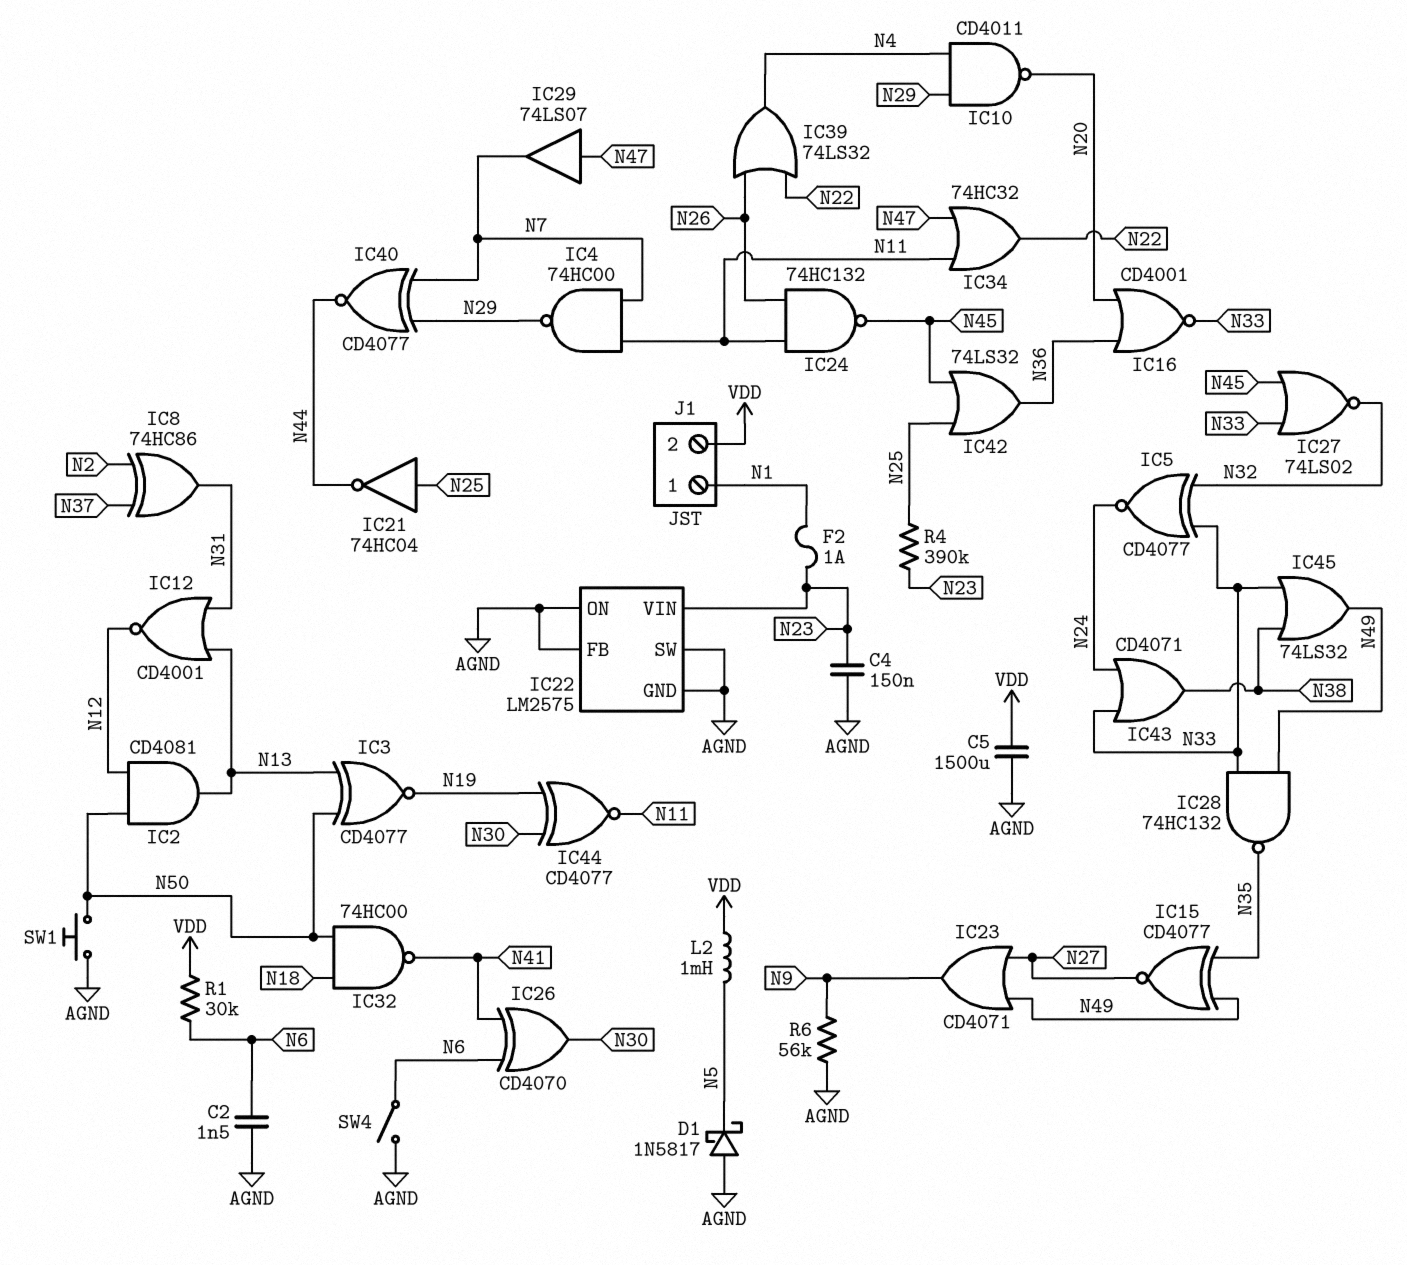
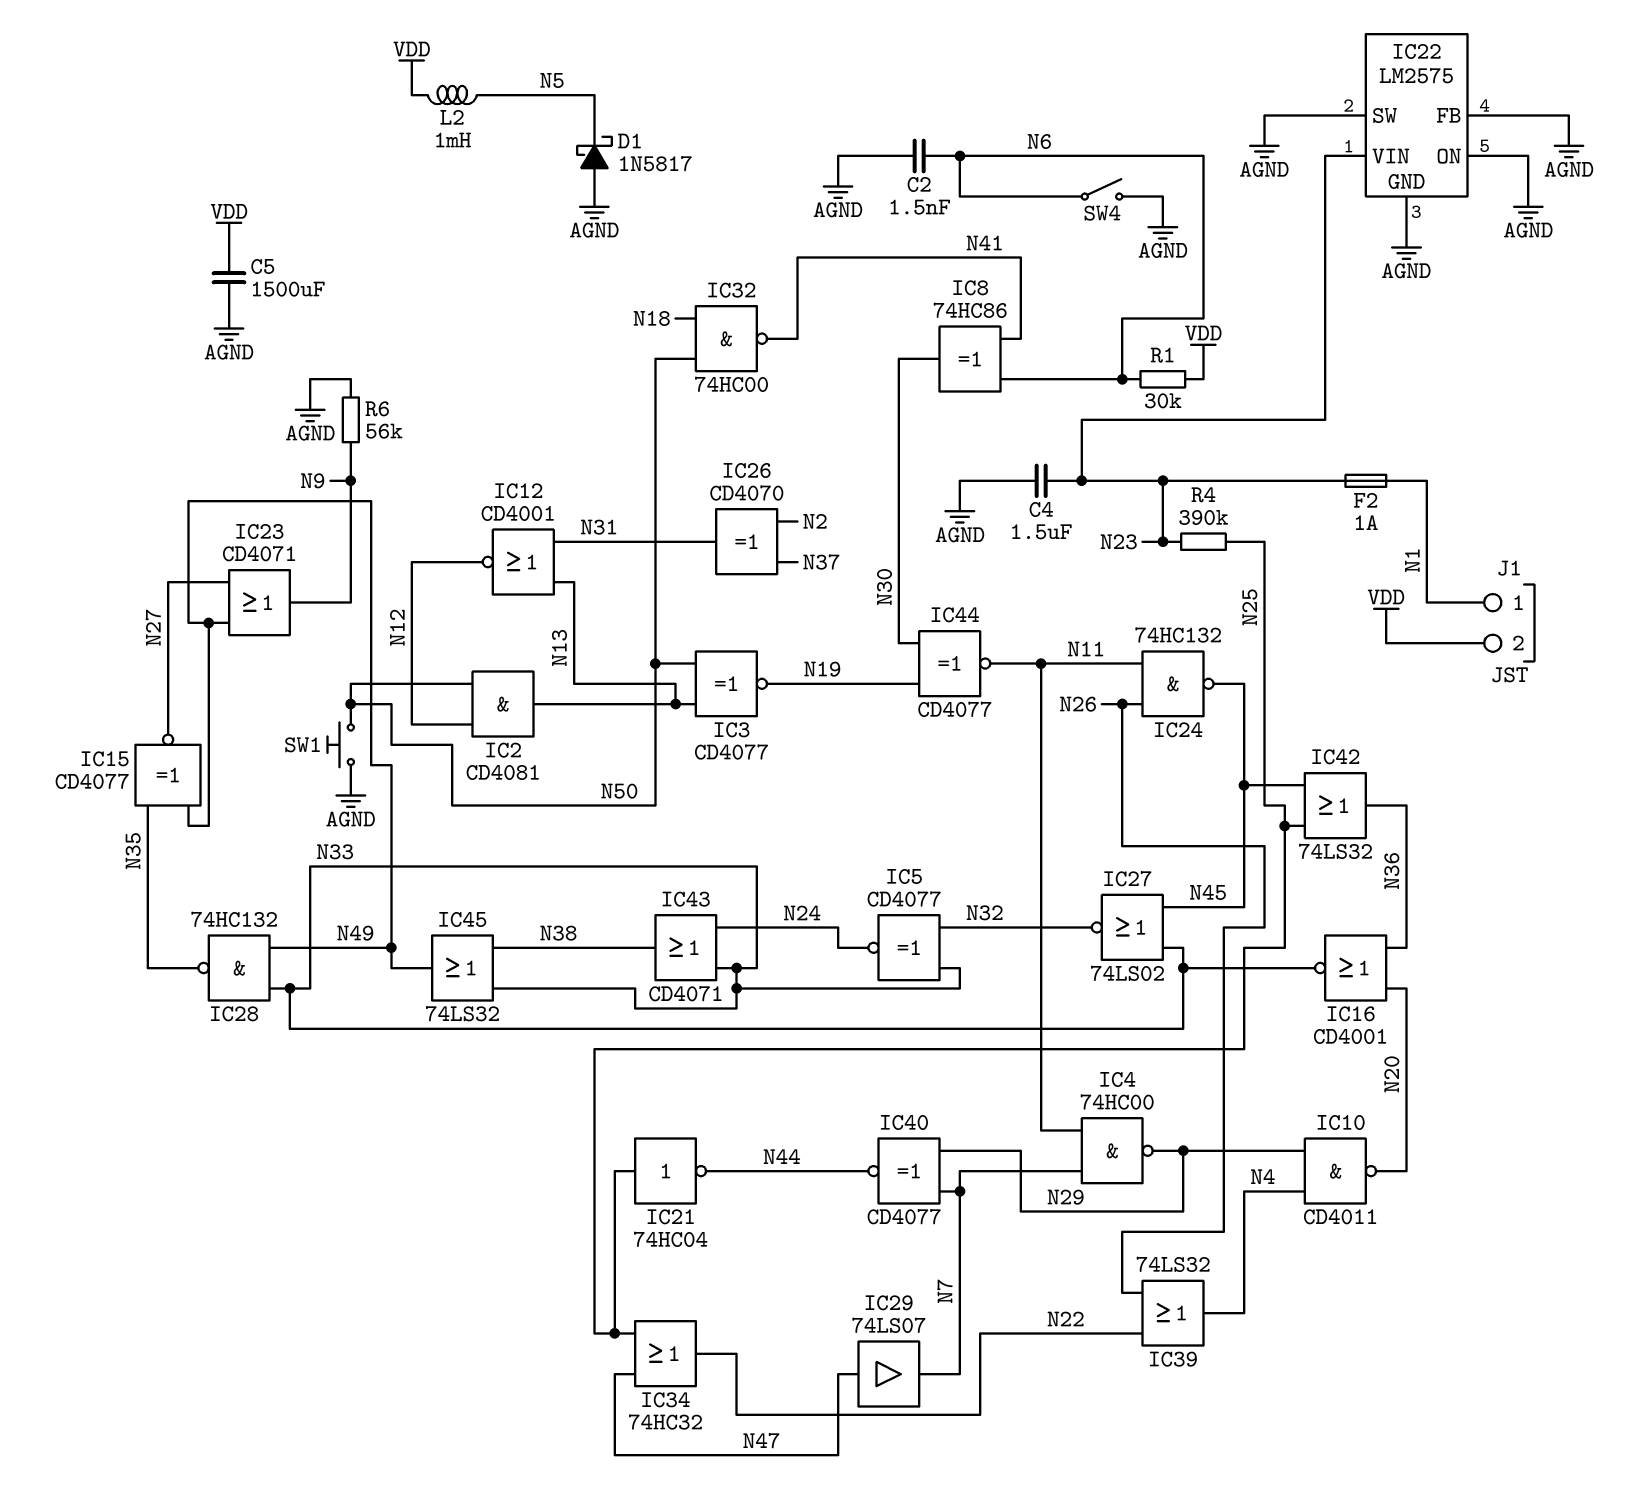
C4: 150nF (AGND, N23) -> 1.5uF (AGND, N23)
IC8: XOR 74HC86 (in N2, in N37, out N31) -> XOR 74HC86 (in N6, in N41, out N30)
IC26: XOR CD4070 (in N6, in N41, out N30) -> XOR CD4070 (in N2, in N37, out N31)
IC34: OR 74HC32 (in N11, in N47, out N22) -> OR 74HC32 (in N25, in N47, out N22)

